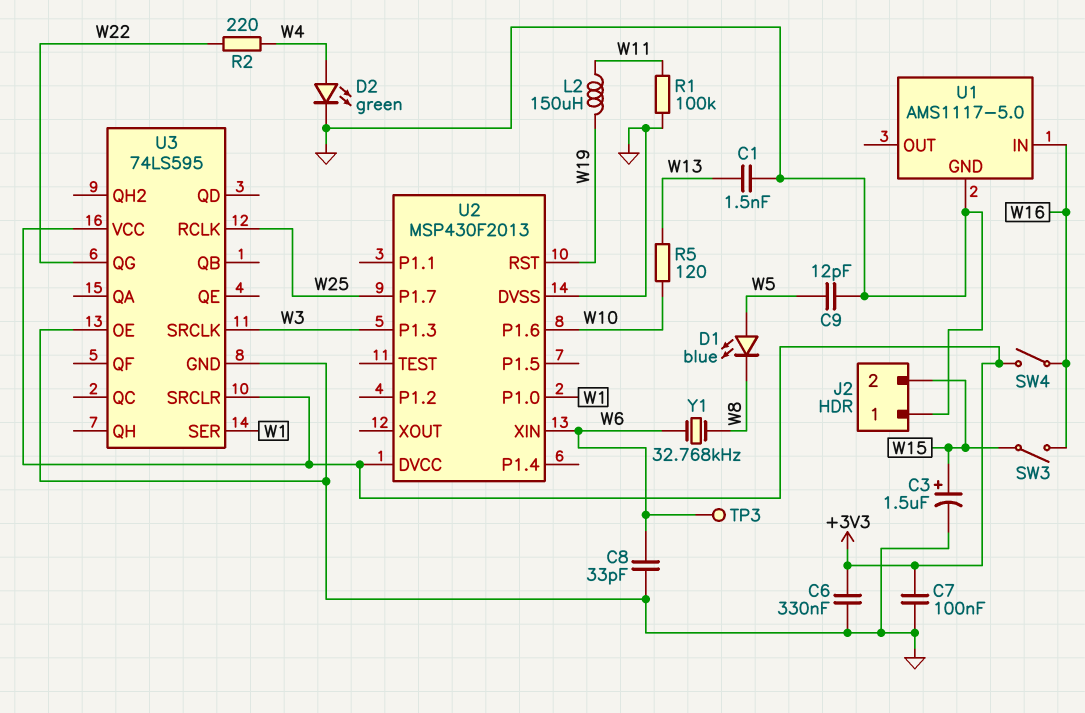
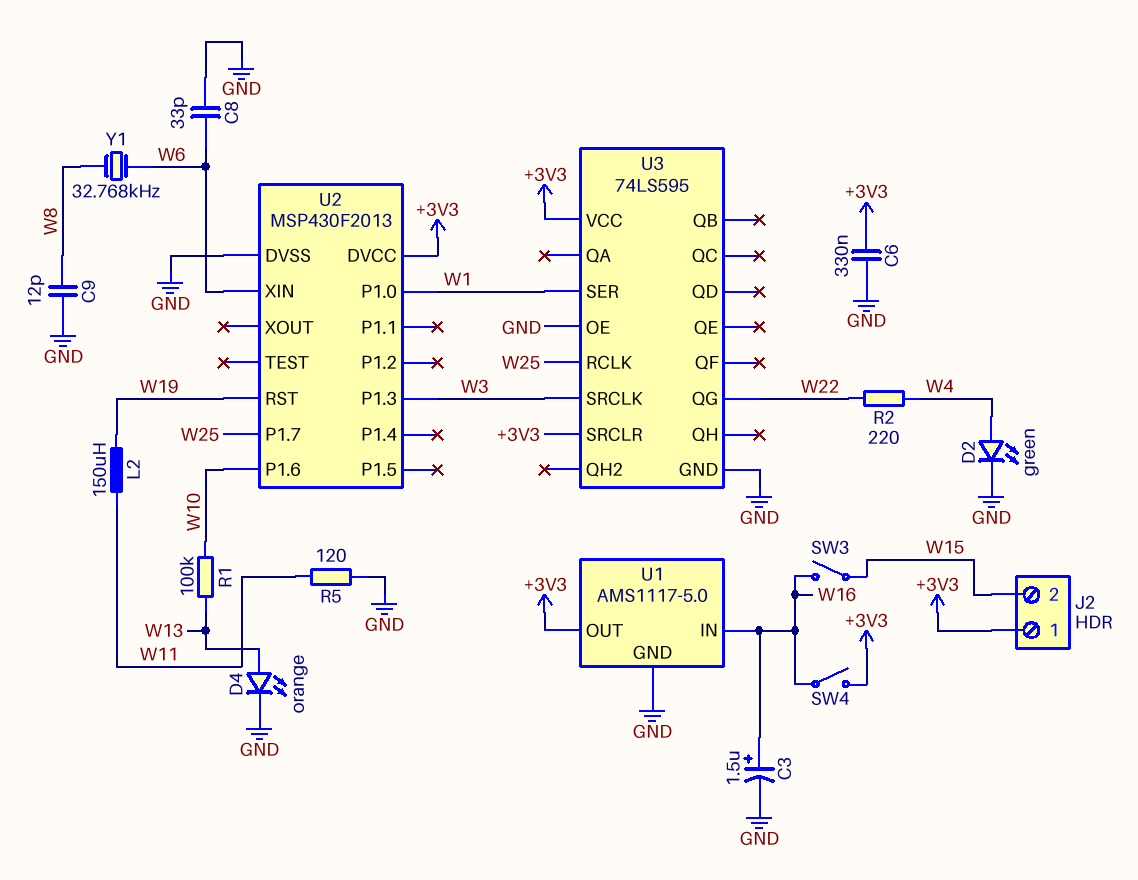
C1: 1.5nF (GND, W13) -> none
C3: 1.5uF (plus W15, minus GND) -> 1.5uF (plus W16, minus GND)
C7: 100nF (+3V3, GND) -> none
C9: 12pF (GND, W5) -> 12pF (GND, W8)
D1: LED blue (A W5, K W8) -> none
D4: none -> LED orange (A W13, K GND)
J2 pin 1: GND -> +3V3
R1: 100k (GND, W11) -> 100k (W10, W13)
R5: 120 (W10, W13) -> 120 (GND, W11)
TP3: test point (W6) -> none
U1 pin OUT: none -> +3V3

